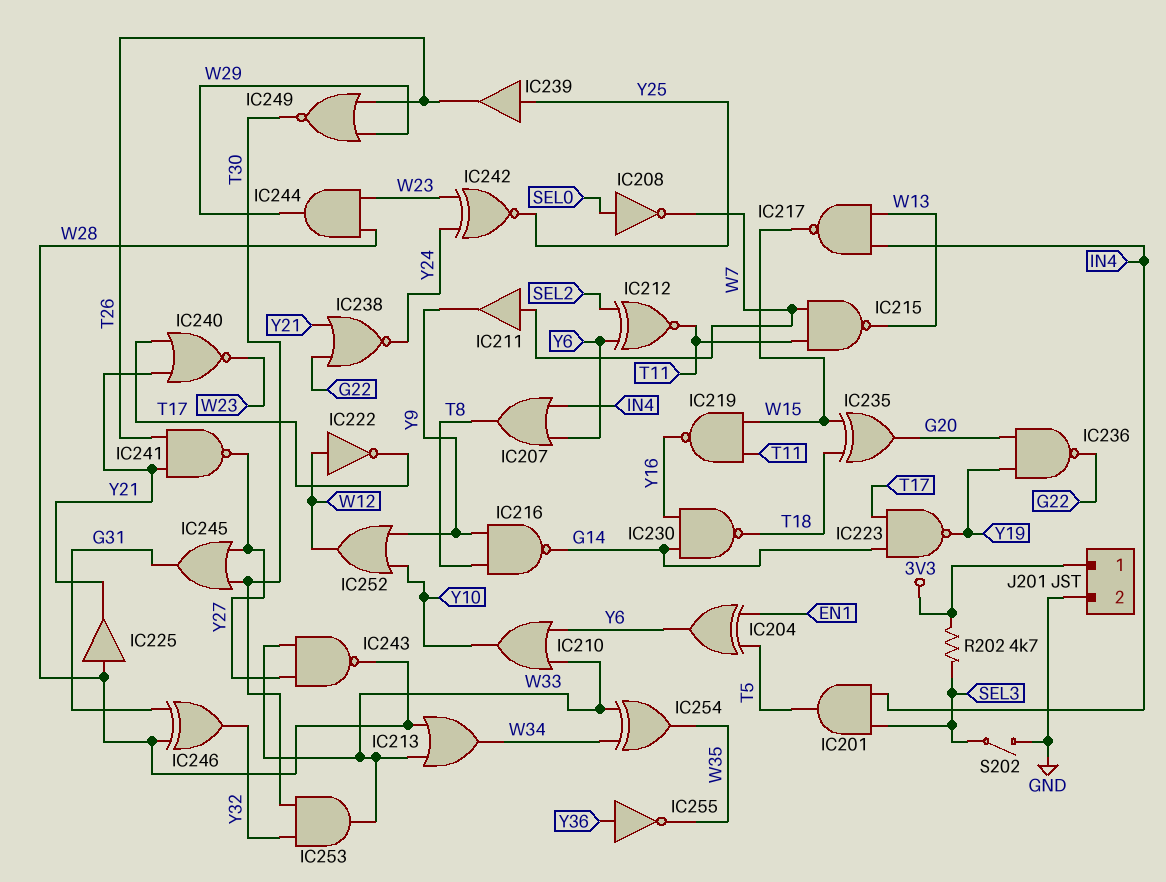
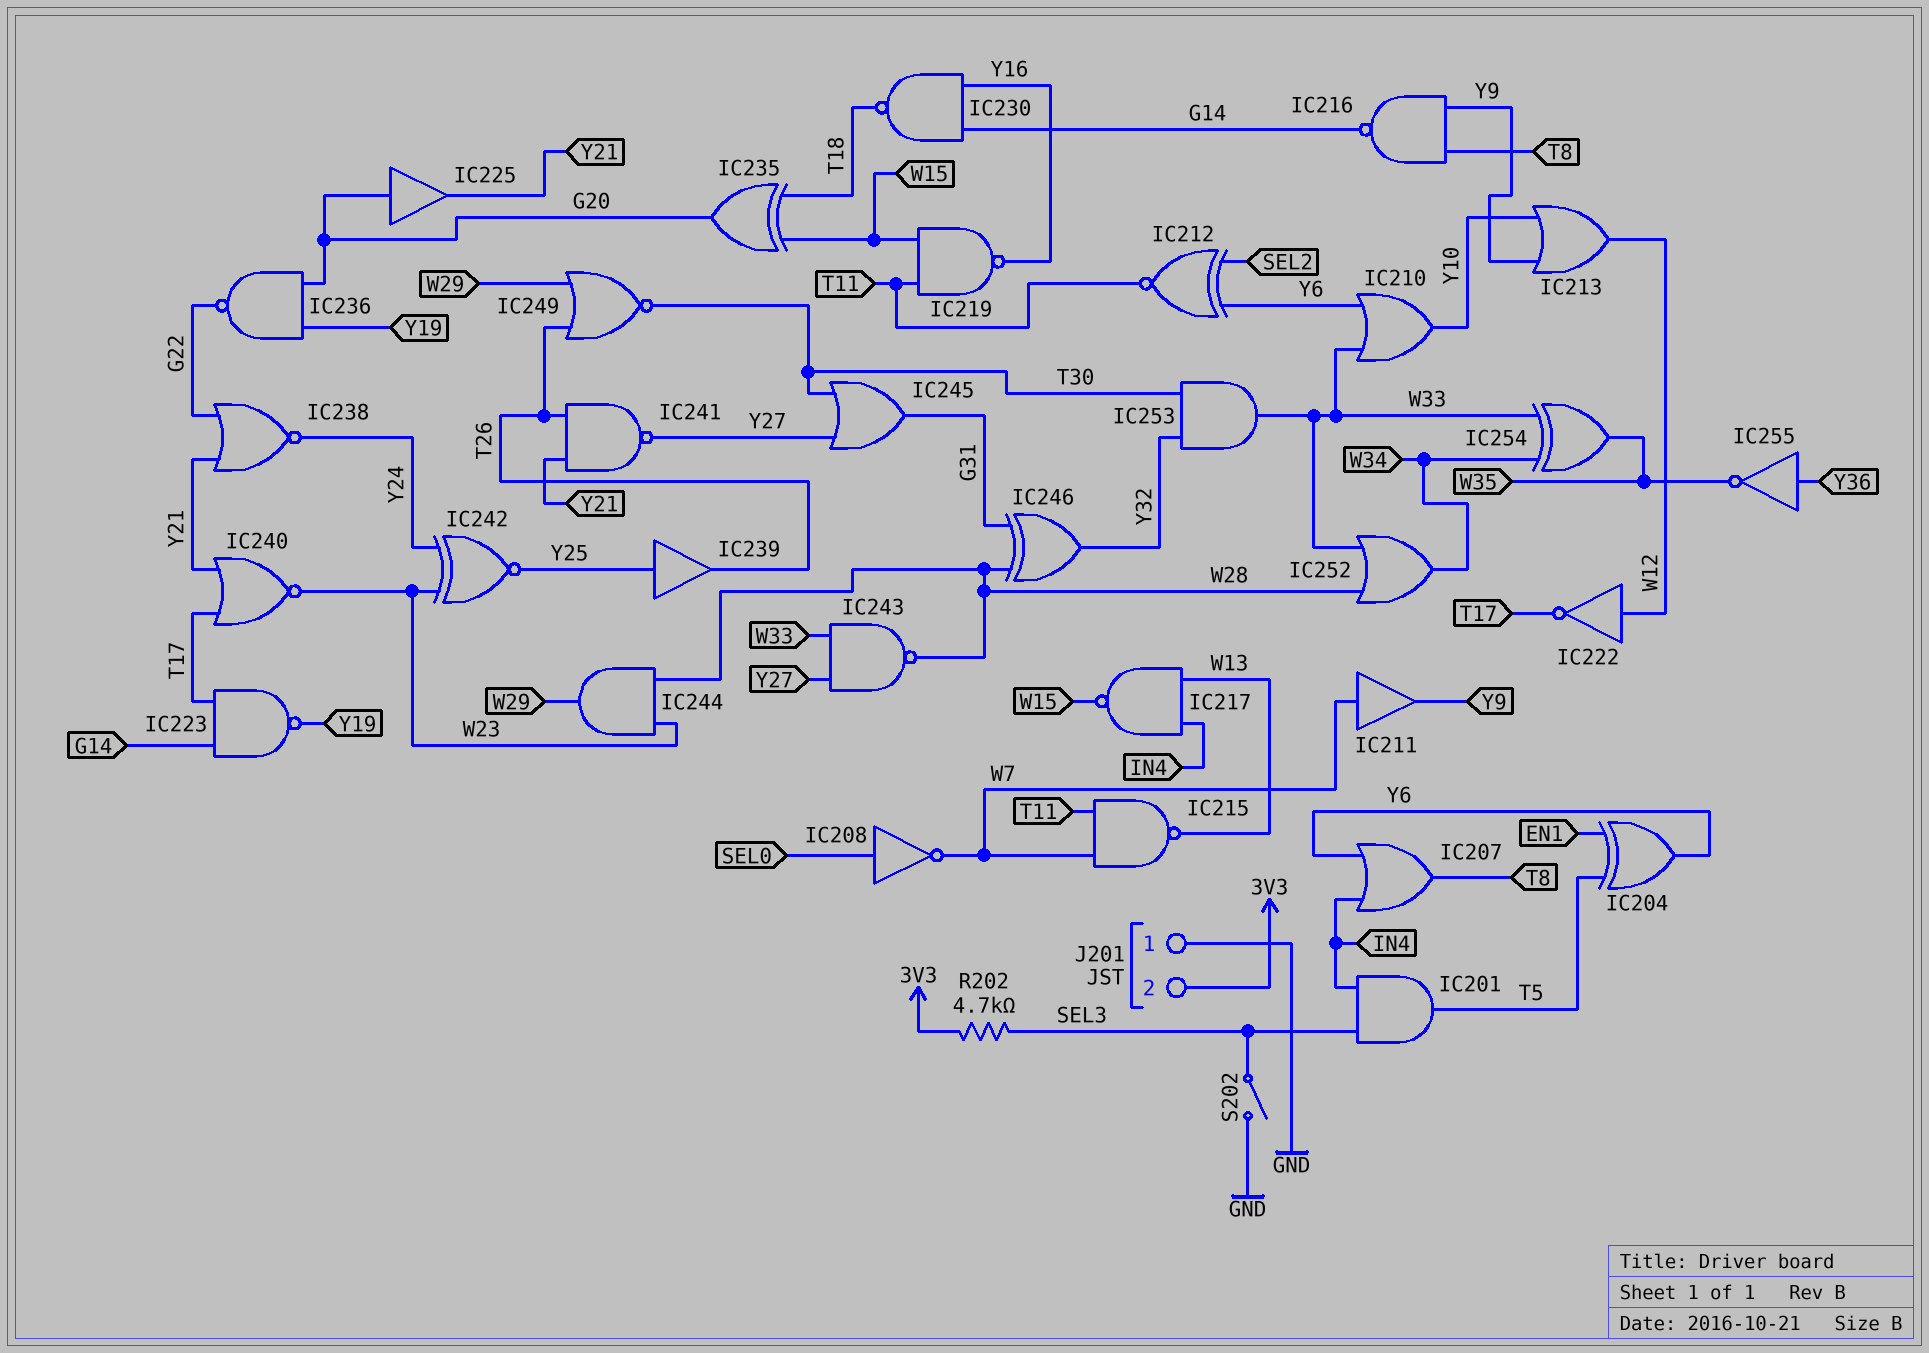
IC213: OR (in W28, in W33, out W34) -> OR (in Y9, in Y10, out W12)
IC225: buffer (in W28, out Y21) -> buffer (in G20, out Y21)
IC252: OR (in Y9, in Y10, out W12) -> OR (in W28, in W33, out W34)
J201 pin 1: 3V3 -> GND
J201 pin 2: GND -> 3V3

